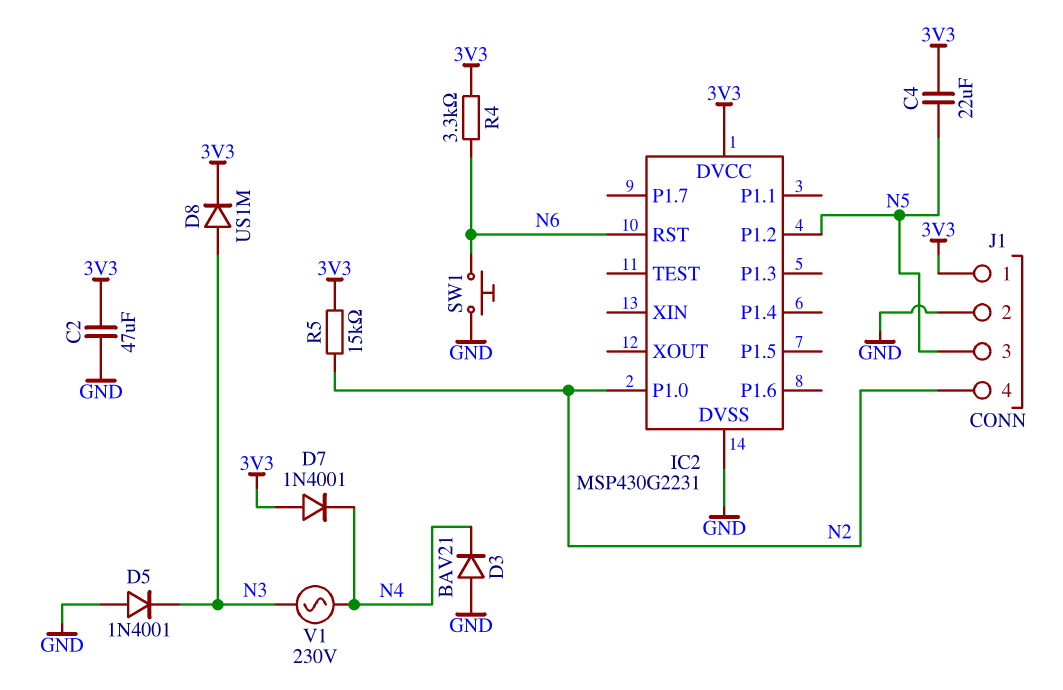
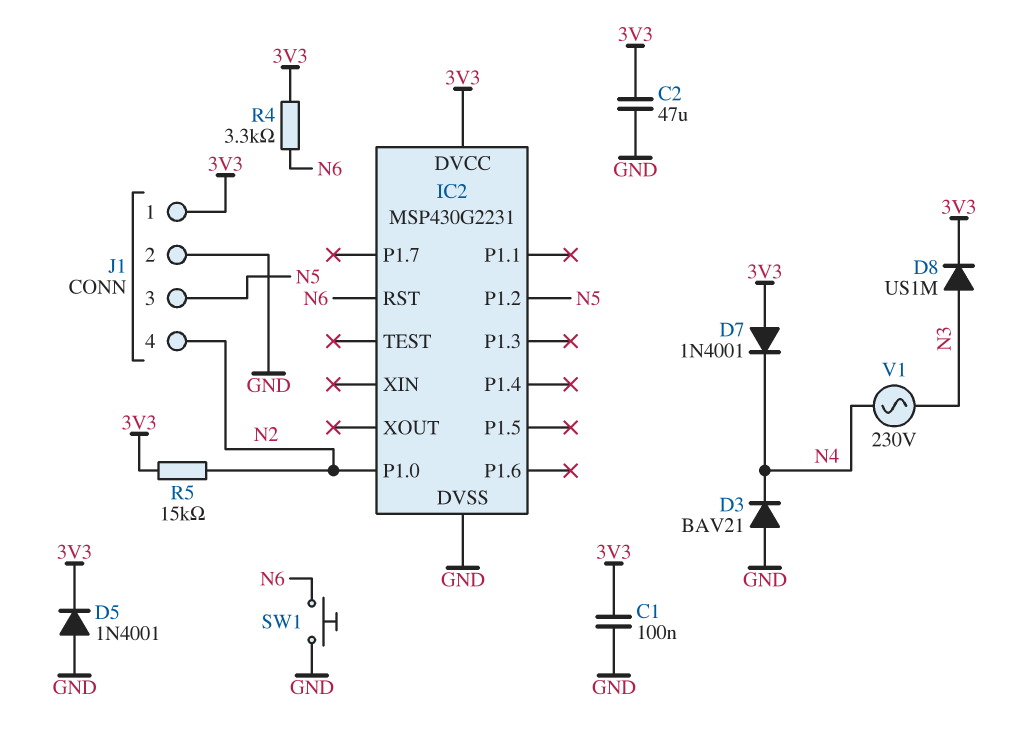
C1: none -> 100nF (3V3, GND)
C4: 22uF (3V3, N5) -> none
D5: diode 1N4001 (A GND, K N3) -> diode 1N4001 (A GND, K 3V3)

